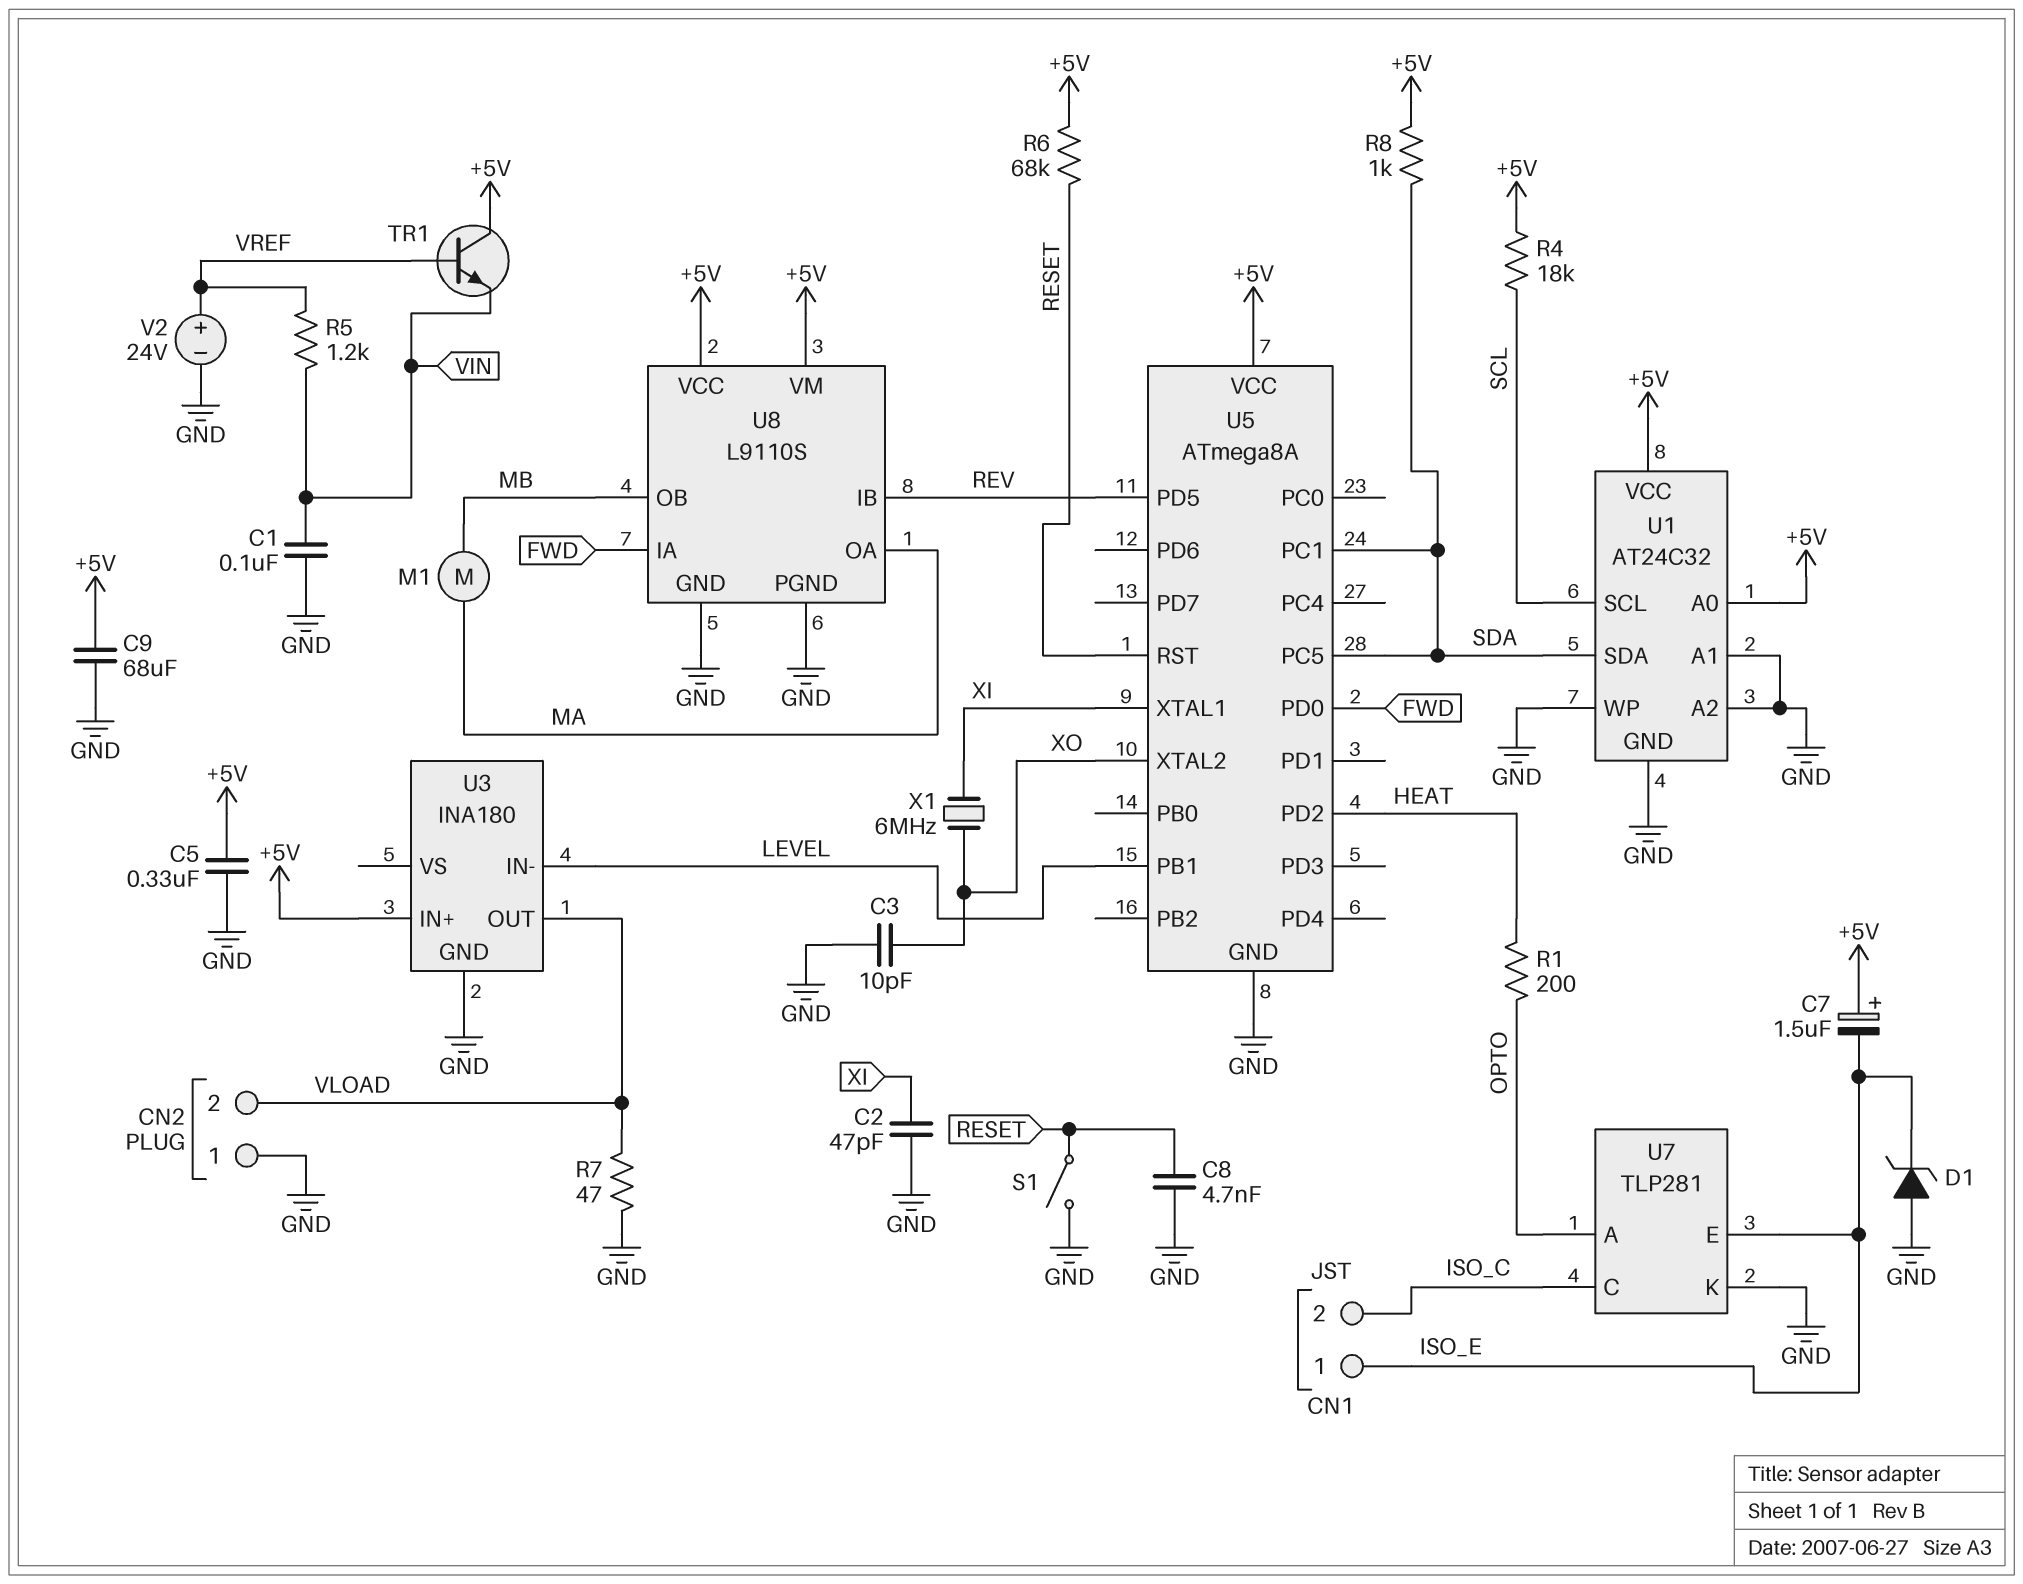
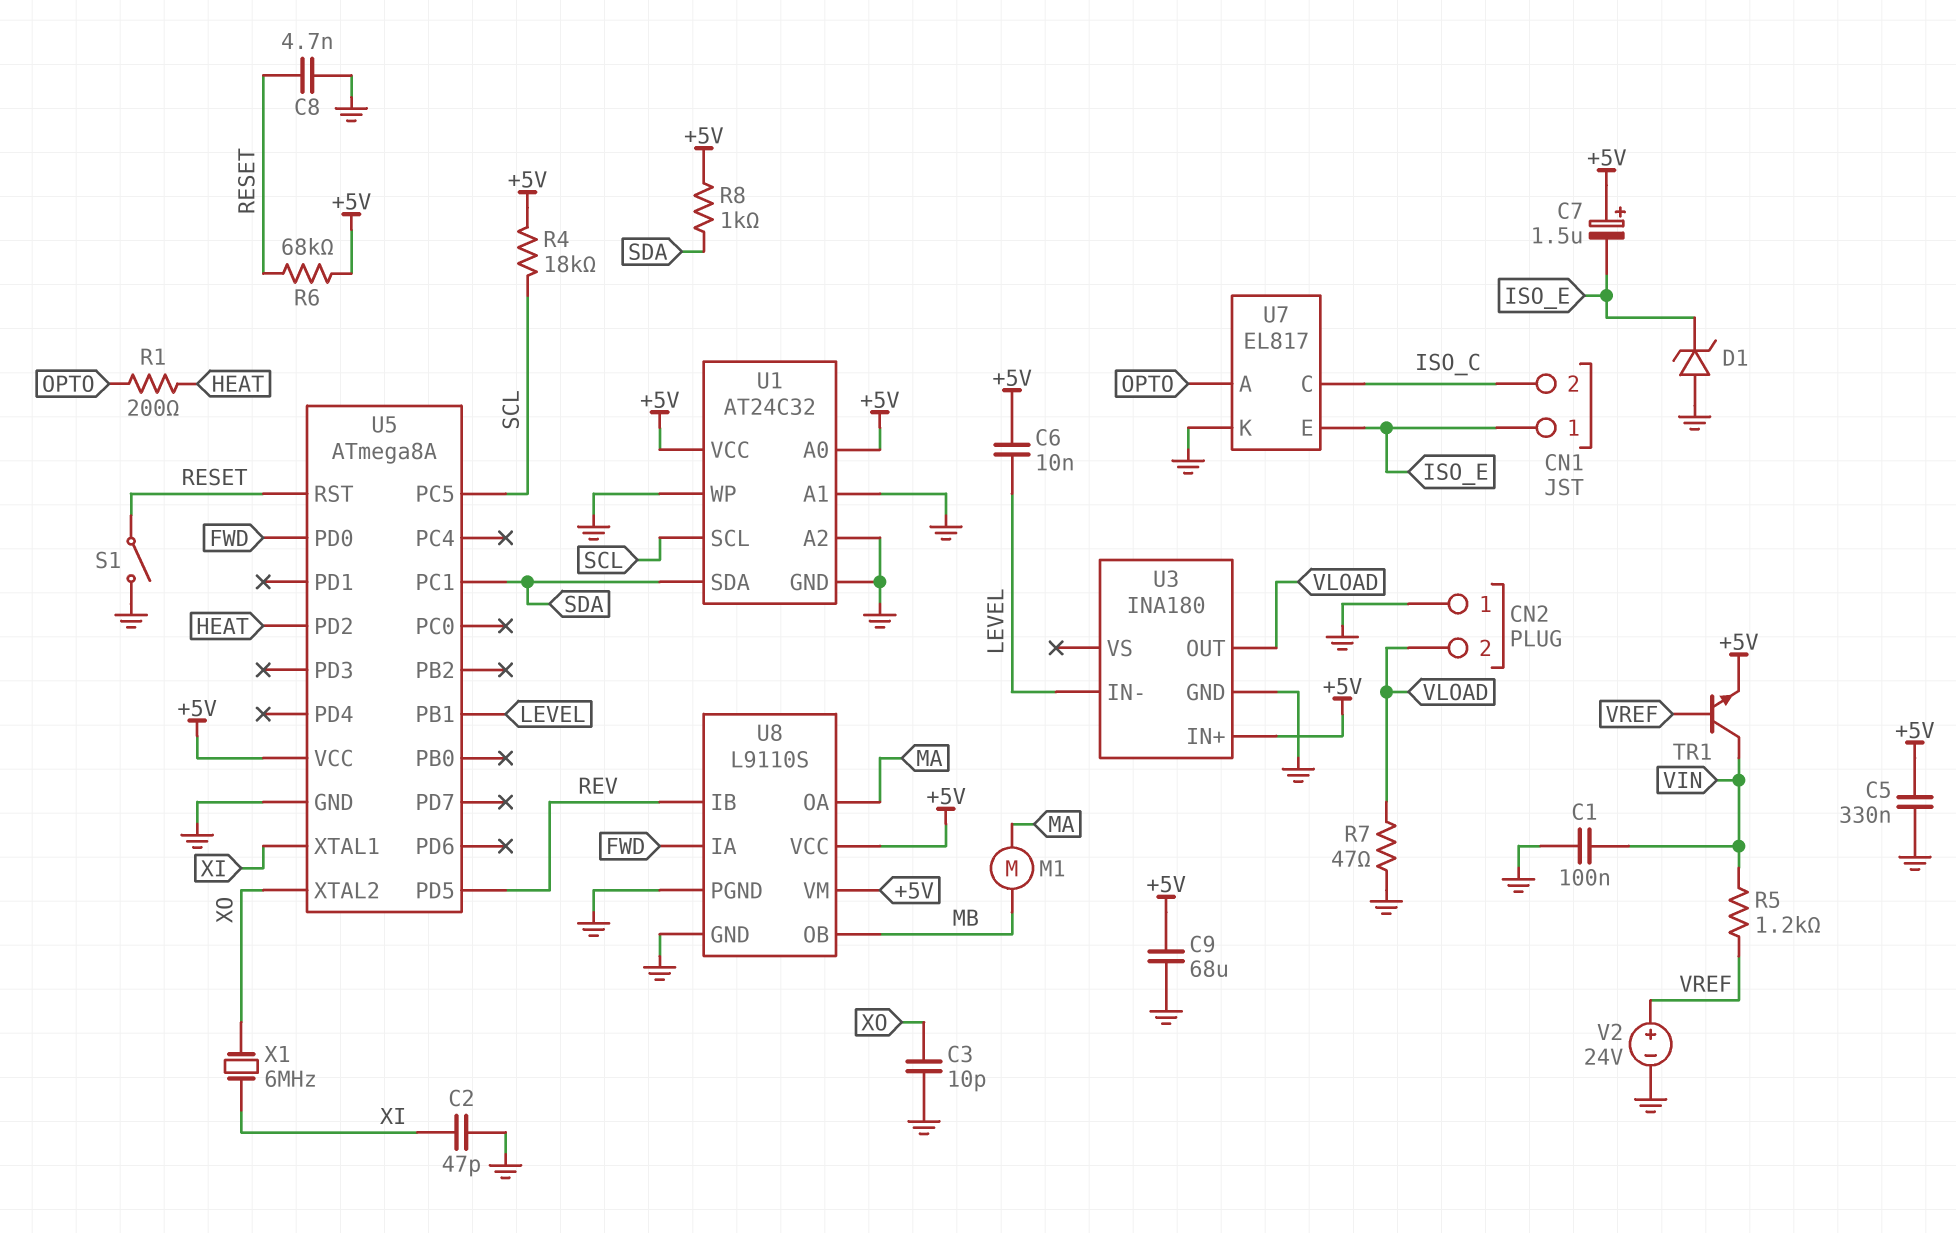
C6: none -> 10nF (+5V, LEVEL)
TR1: NPN (B VREF, C +5V, E VIN) -> NPN (B VREF, C VIN, E +5V)
U5 pin PC5: SDA -> SCL
U7: TLP281 -> EL817

